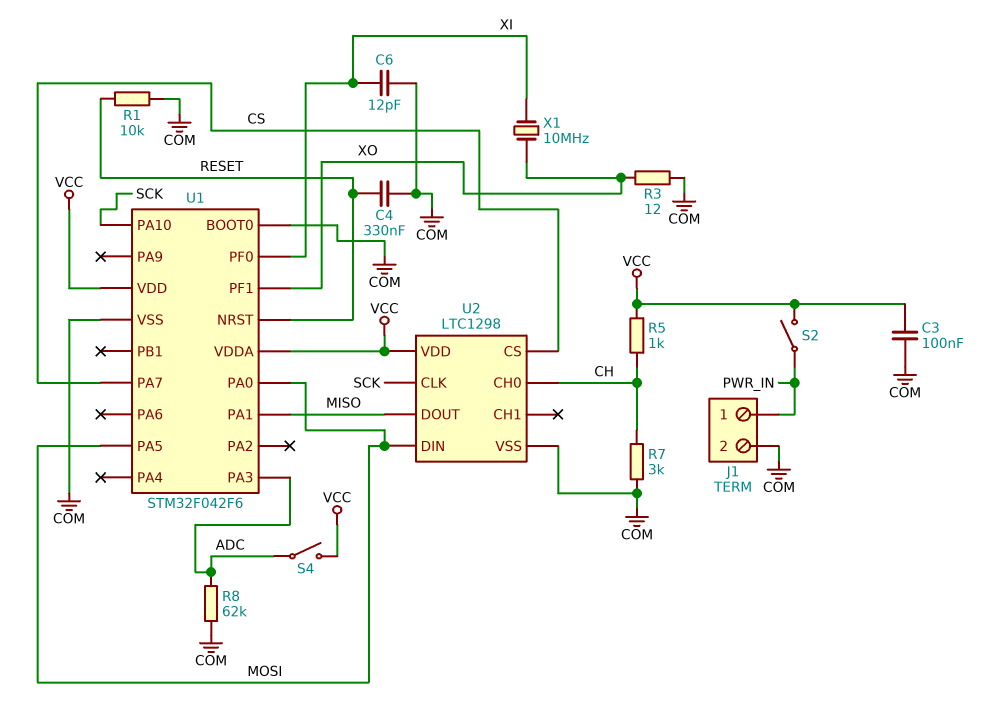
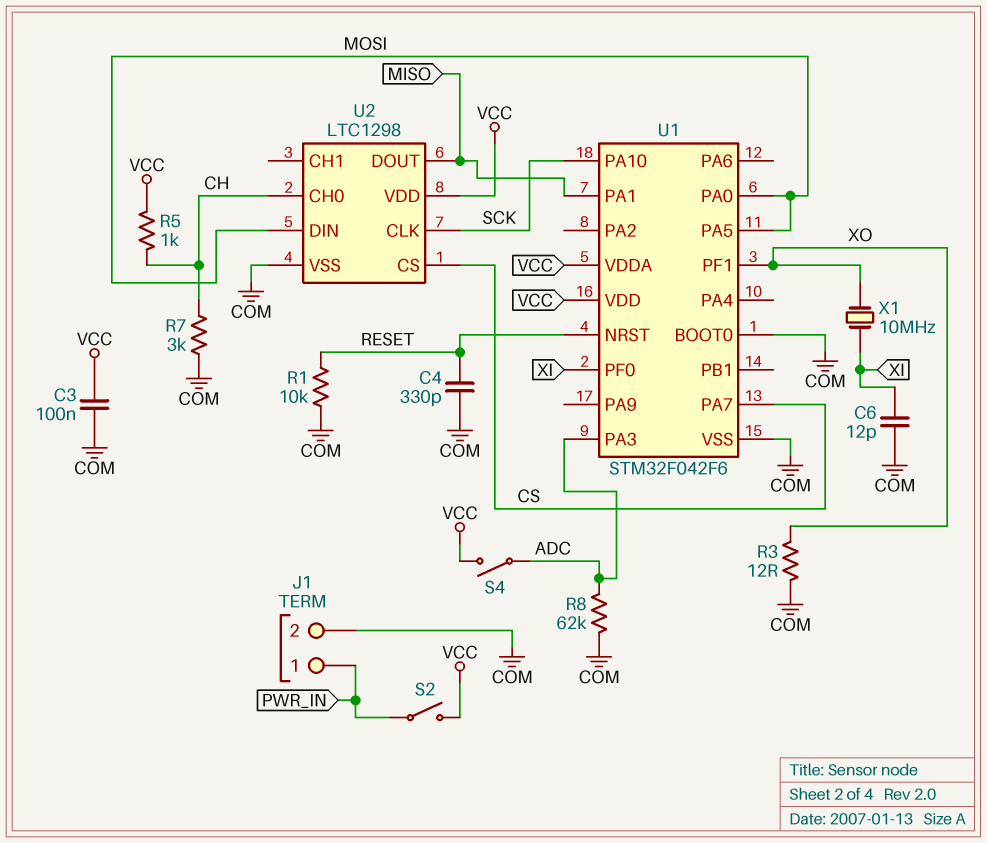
C4: 330nF (COM, RESET) -> 330pF (COM, RESET)

